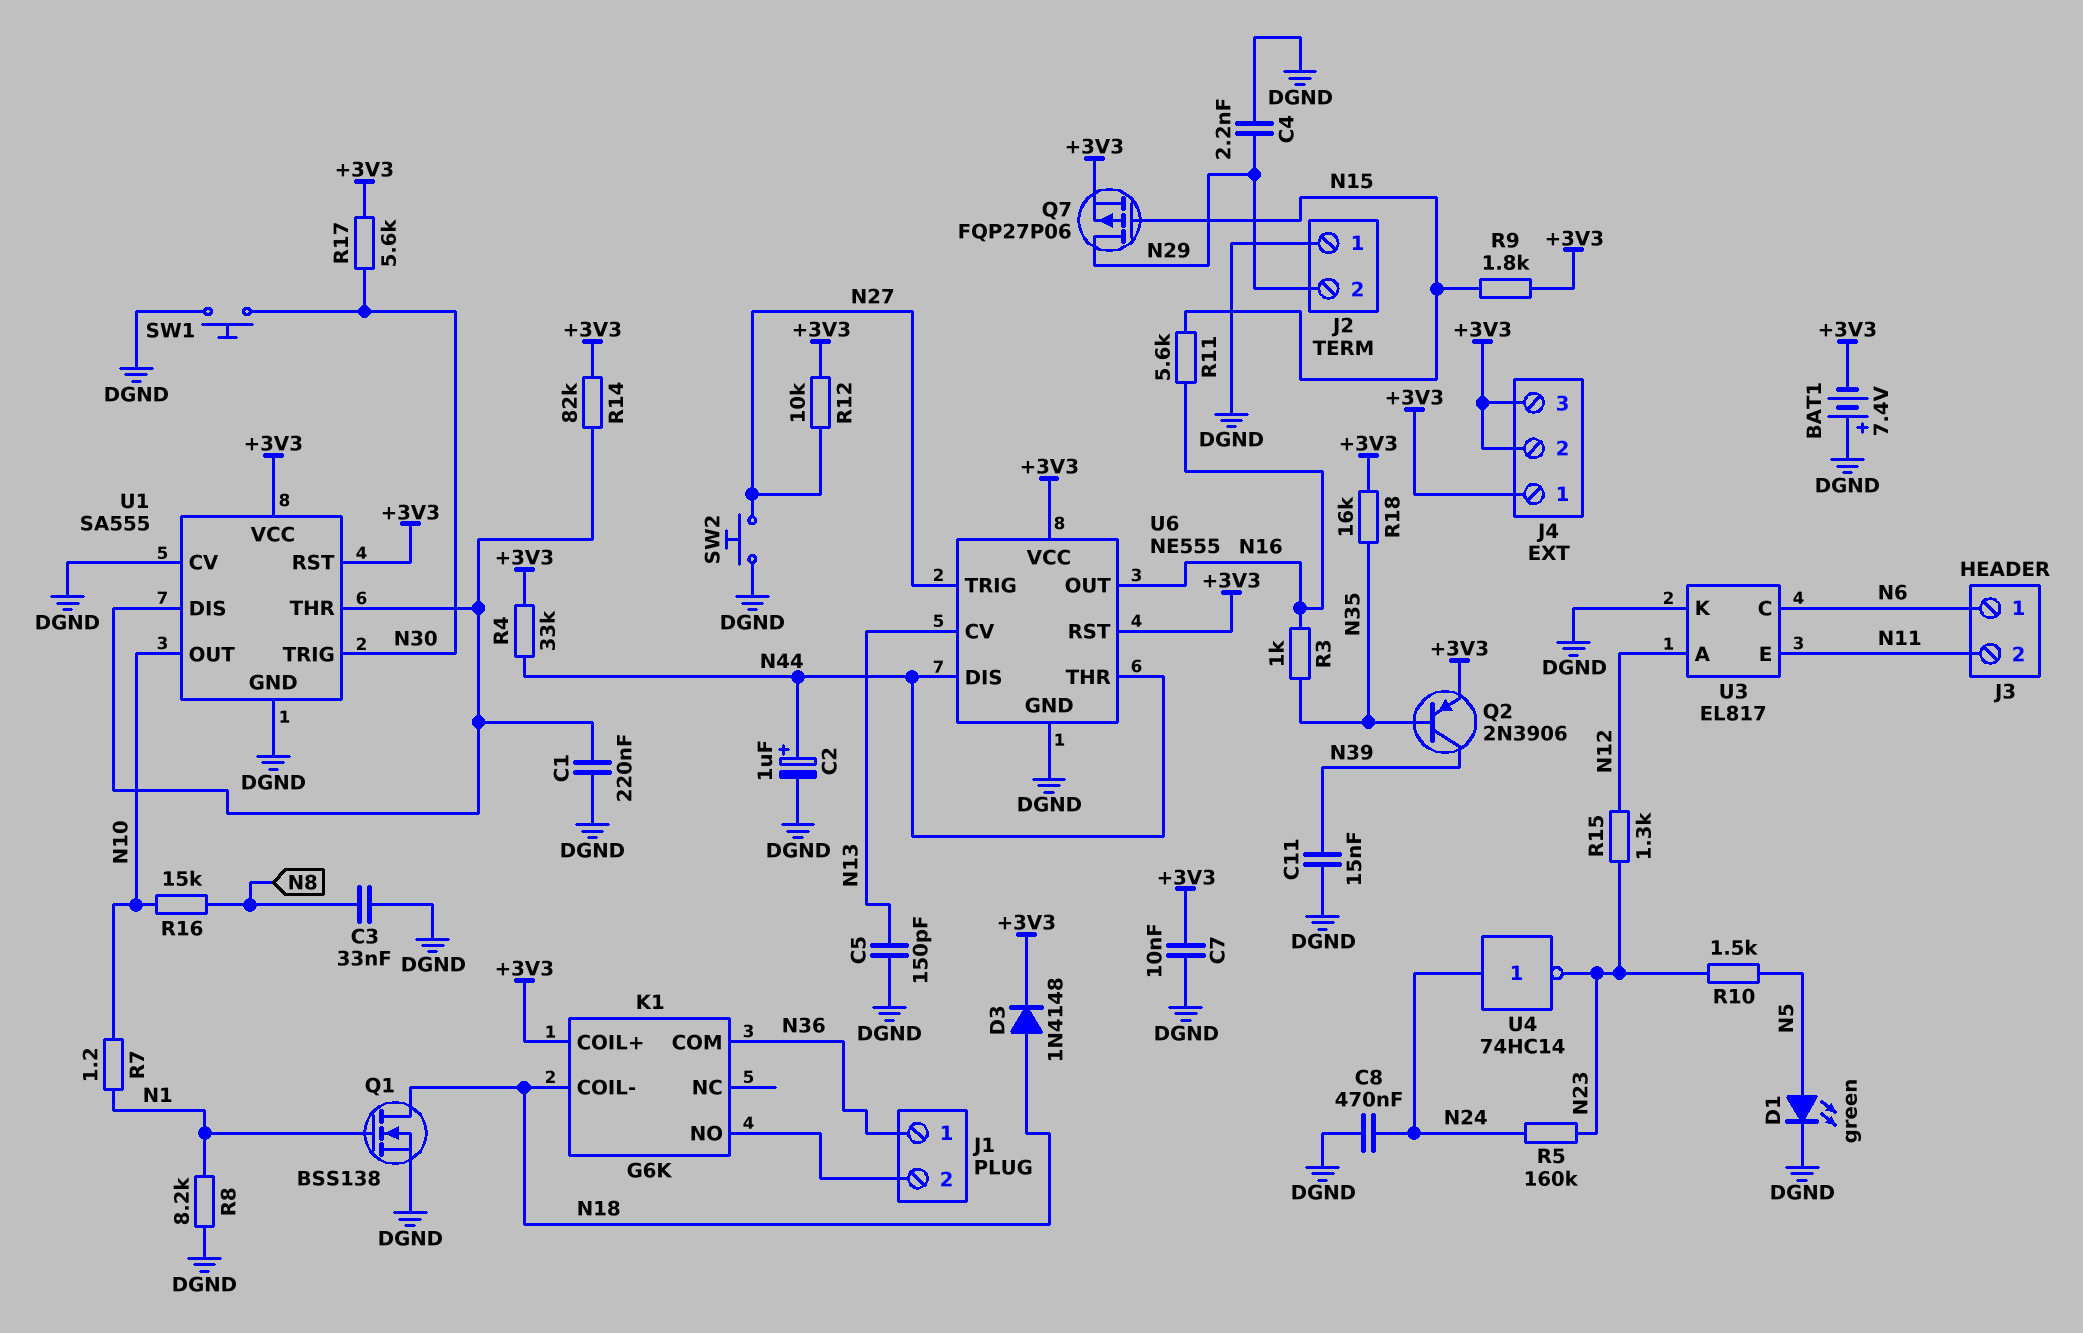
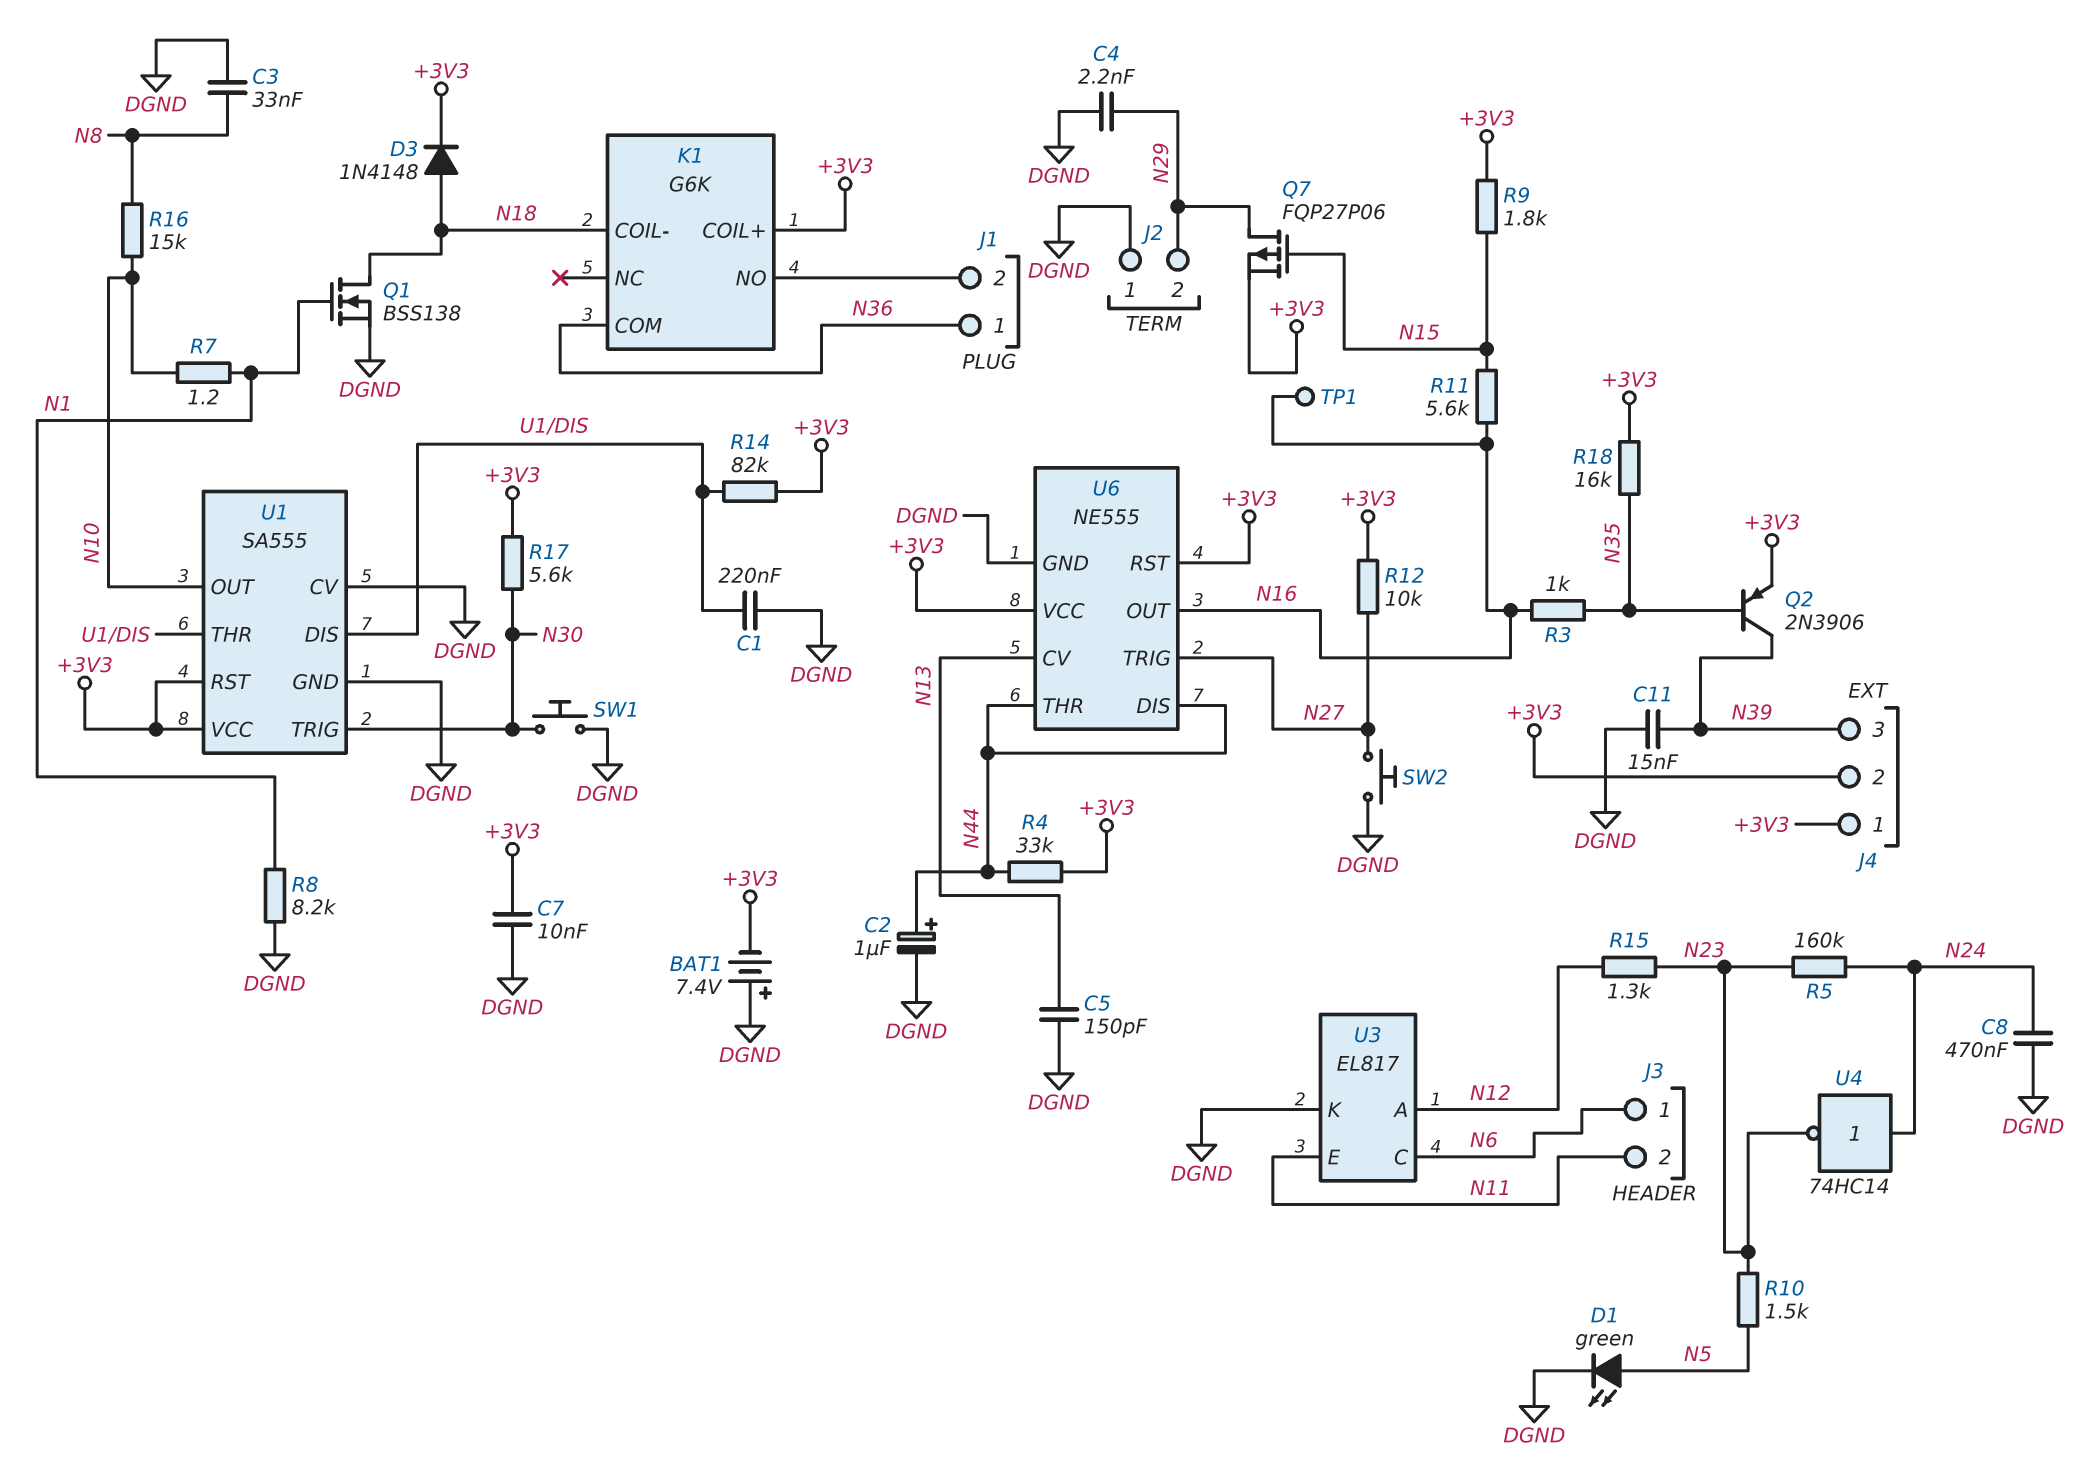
J4 pin 3: +3V3 -> N39
TP1: none -> test point (N16)

